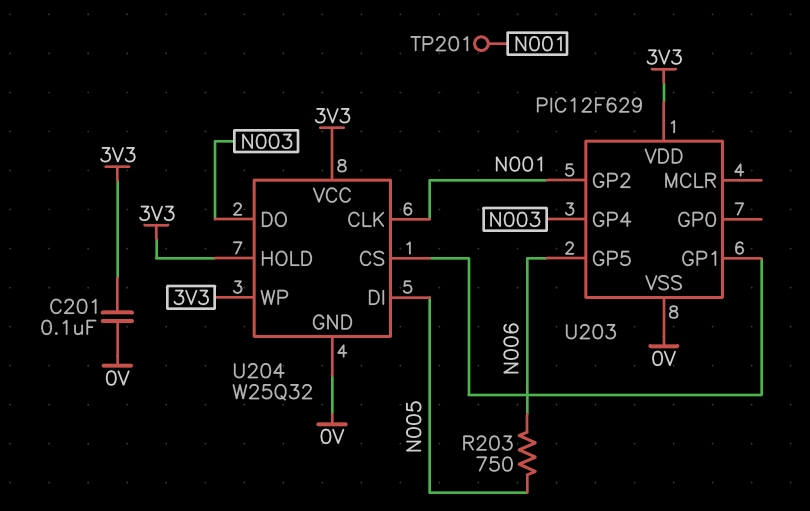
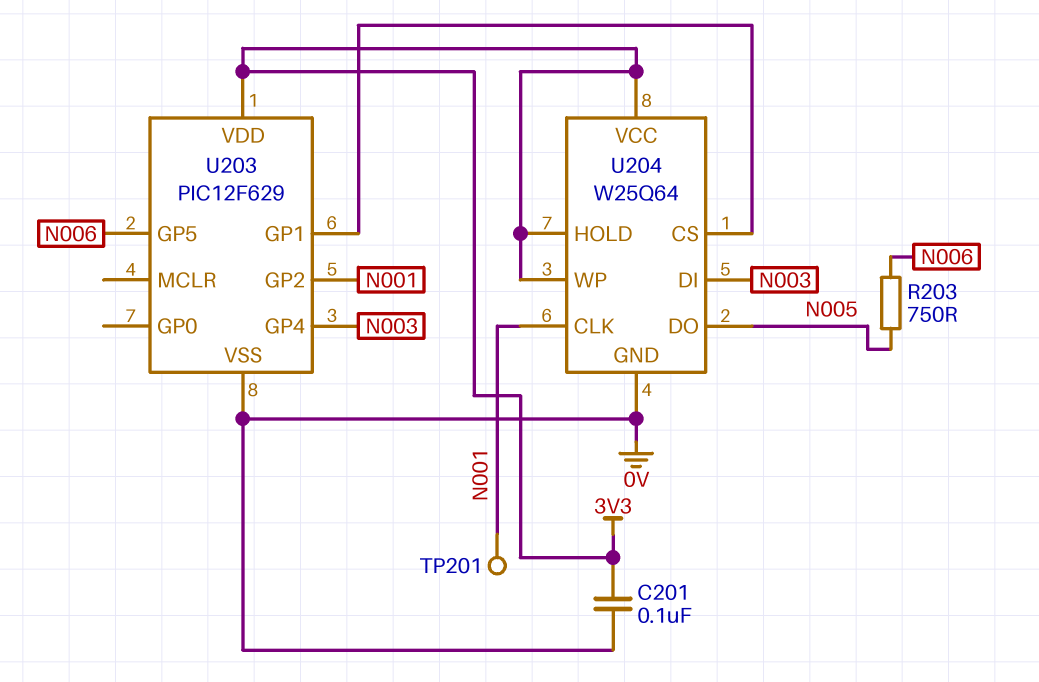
U204: W25Q32 -> W25Q64
U204 pin DI: N005 -> N003
U204 pin DO: N003 -> N005

